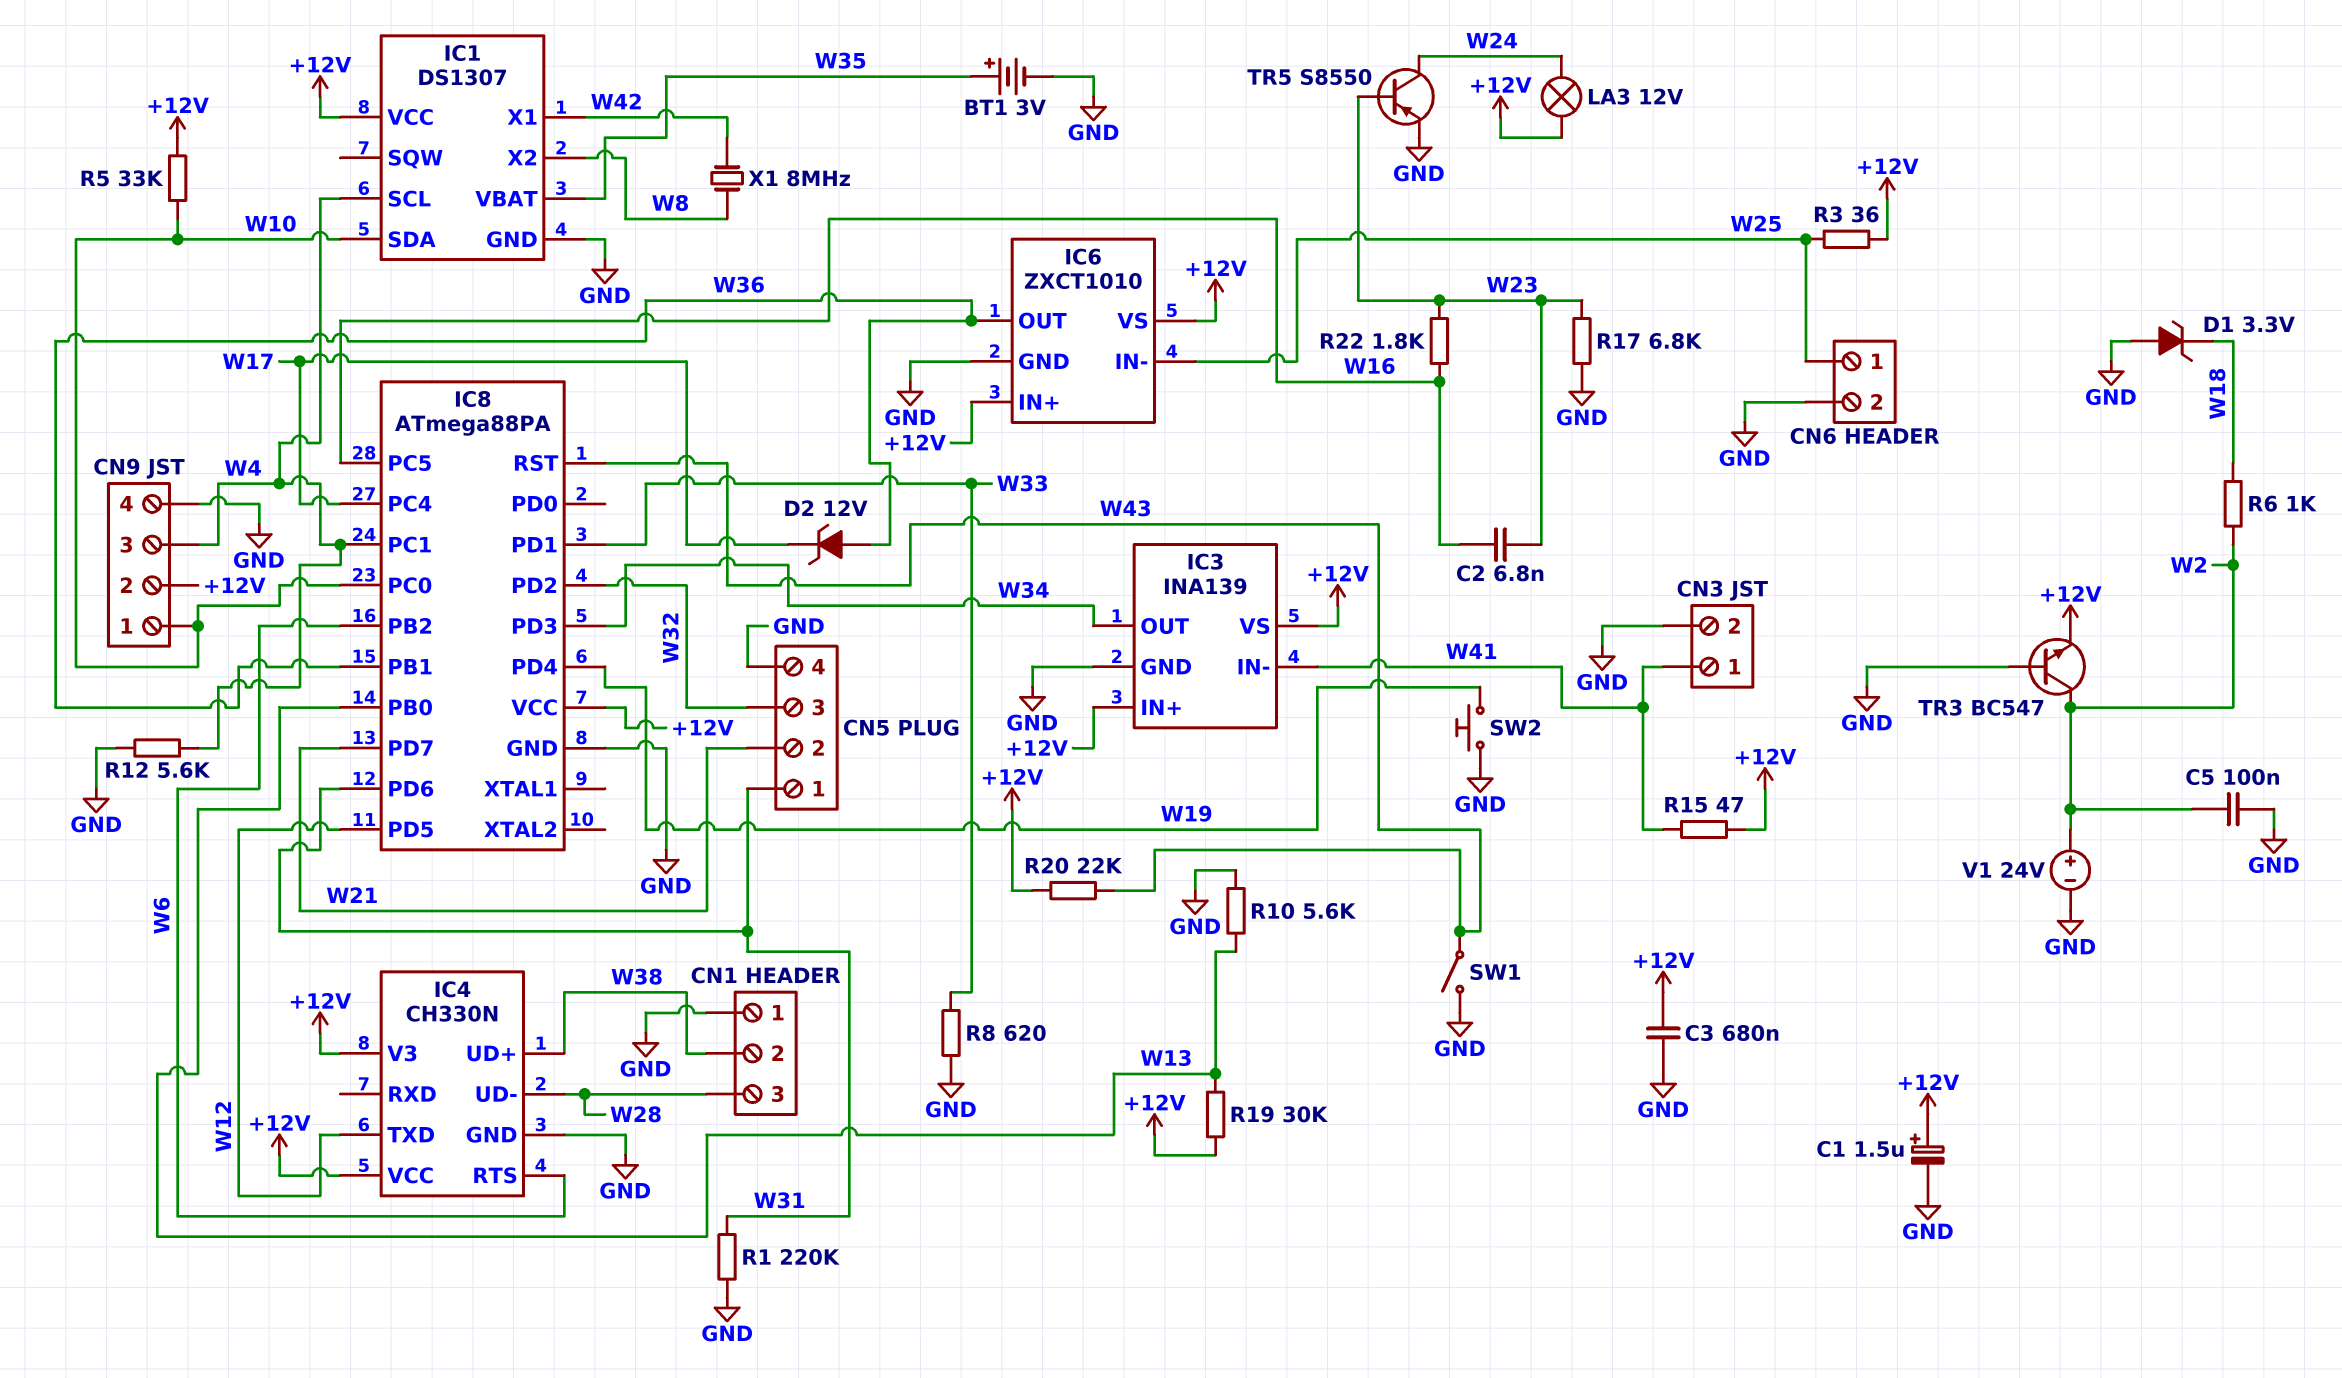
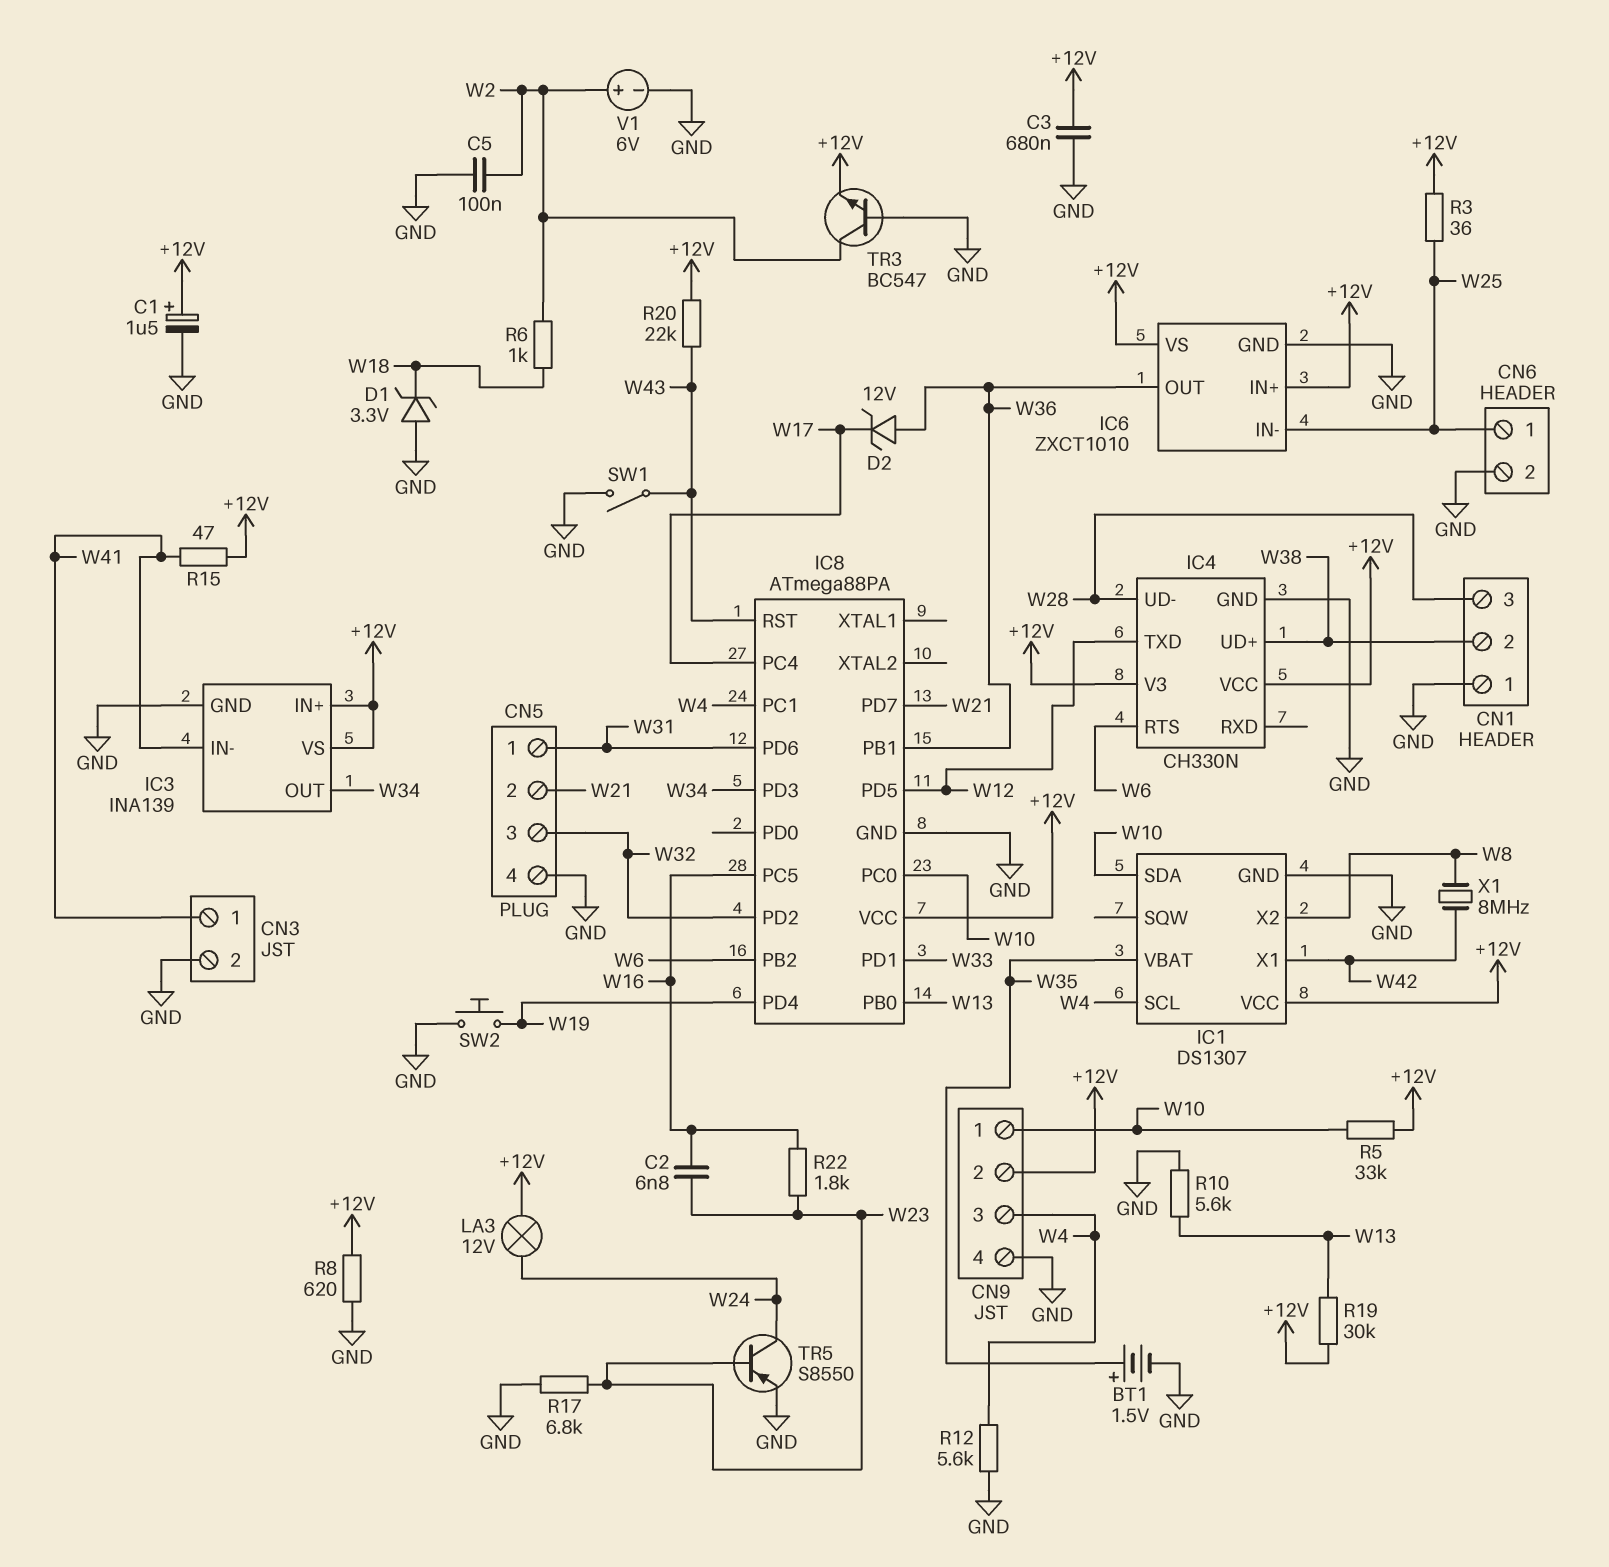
BT1: 3V (plus W35, minus GND) -> 1.5V (plus W35, minus GND)
R1: 220k (GND, W31) -> none
R8: 620 (GND, W33) -> 620 (+12V, GND)
V1: 24V (plus W2, minus GND) -> 6V (plus W2, minus GND)

